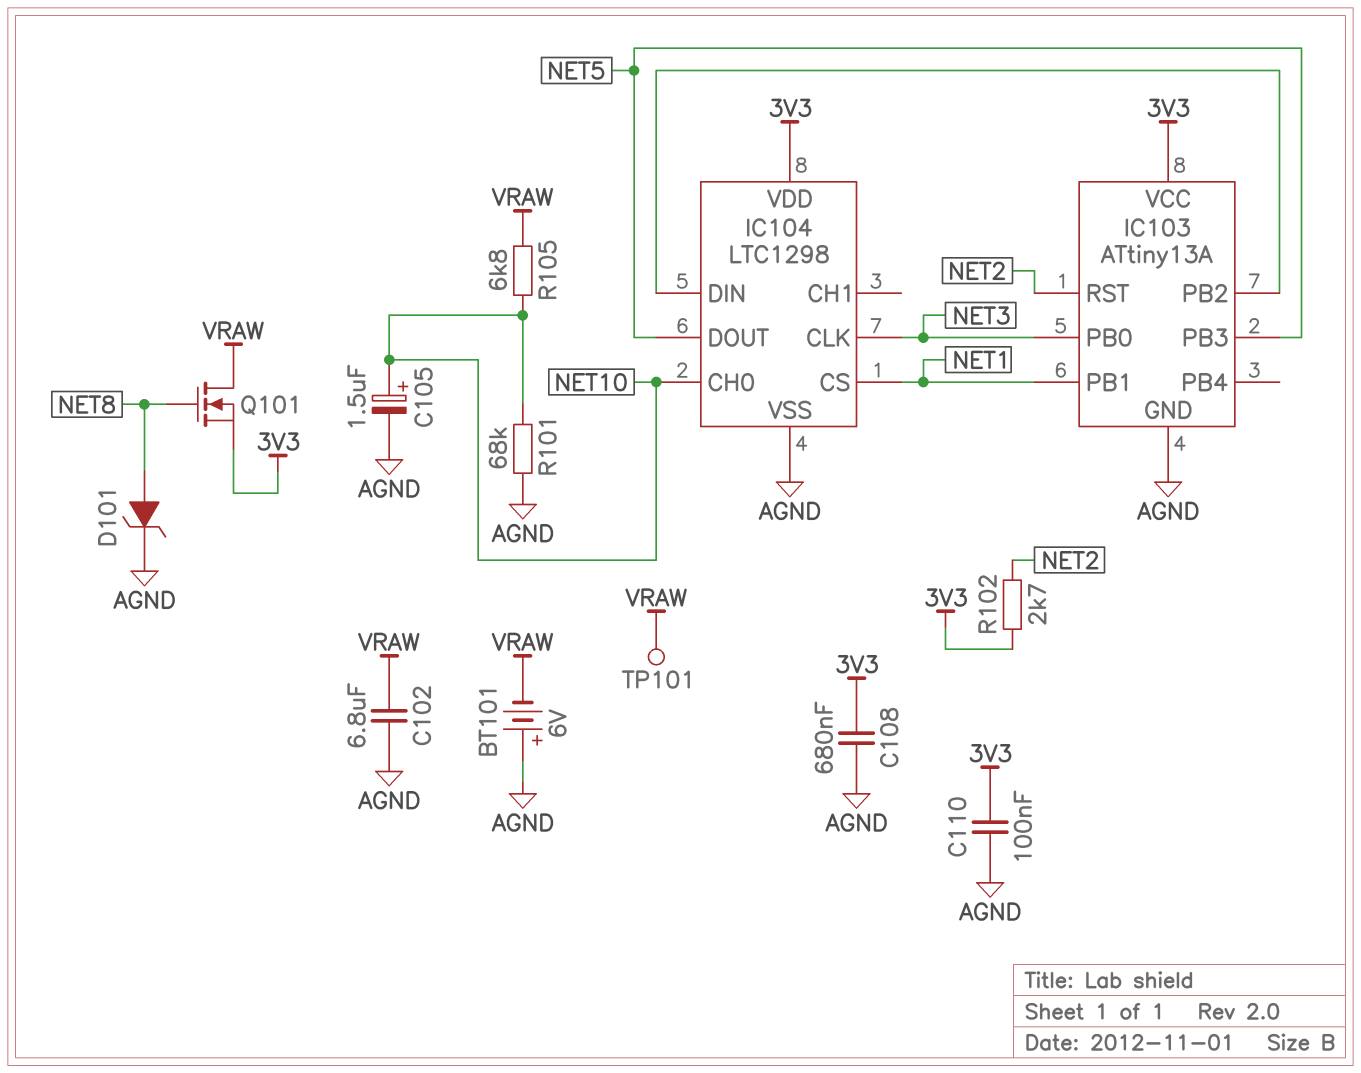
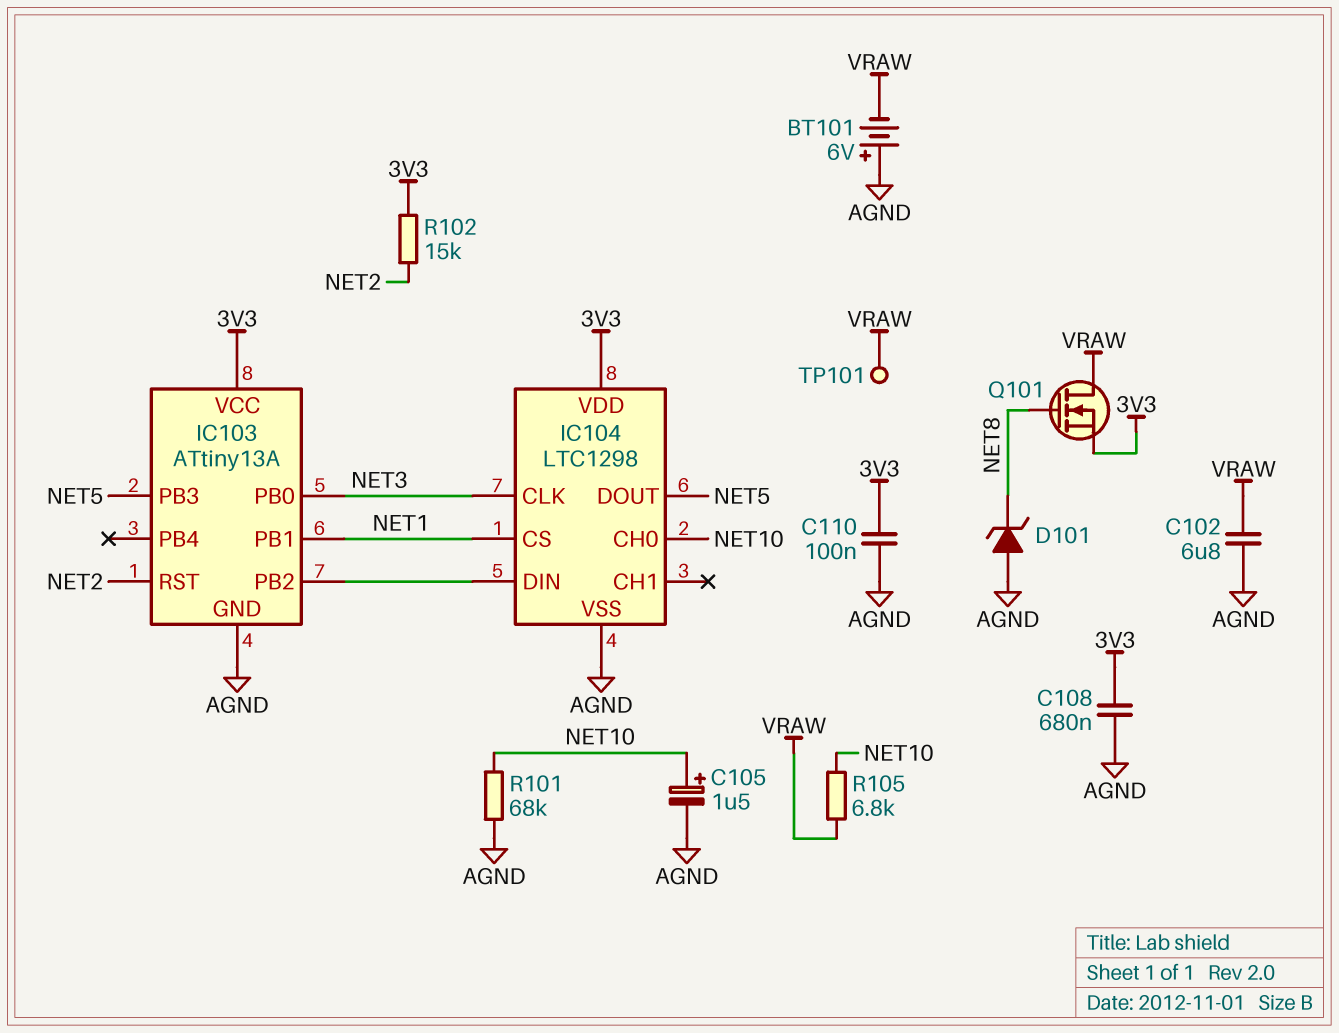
D101: zener (A NET8, K AGND) -> zener (A AGND, K NET8)
R102: 2.7k (3V3, NET2) -> 15k (3V3, NET2)

